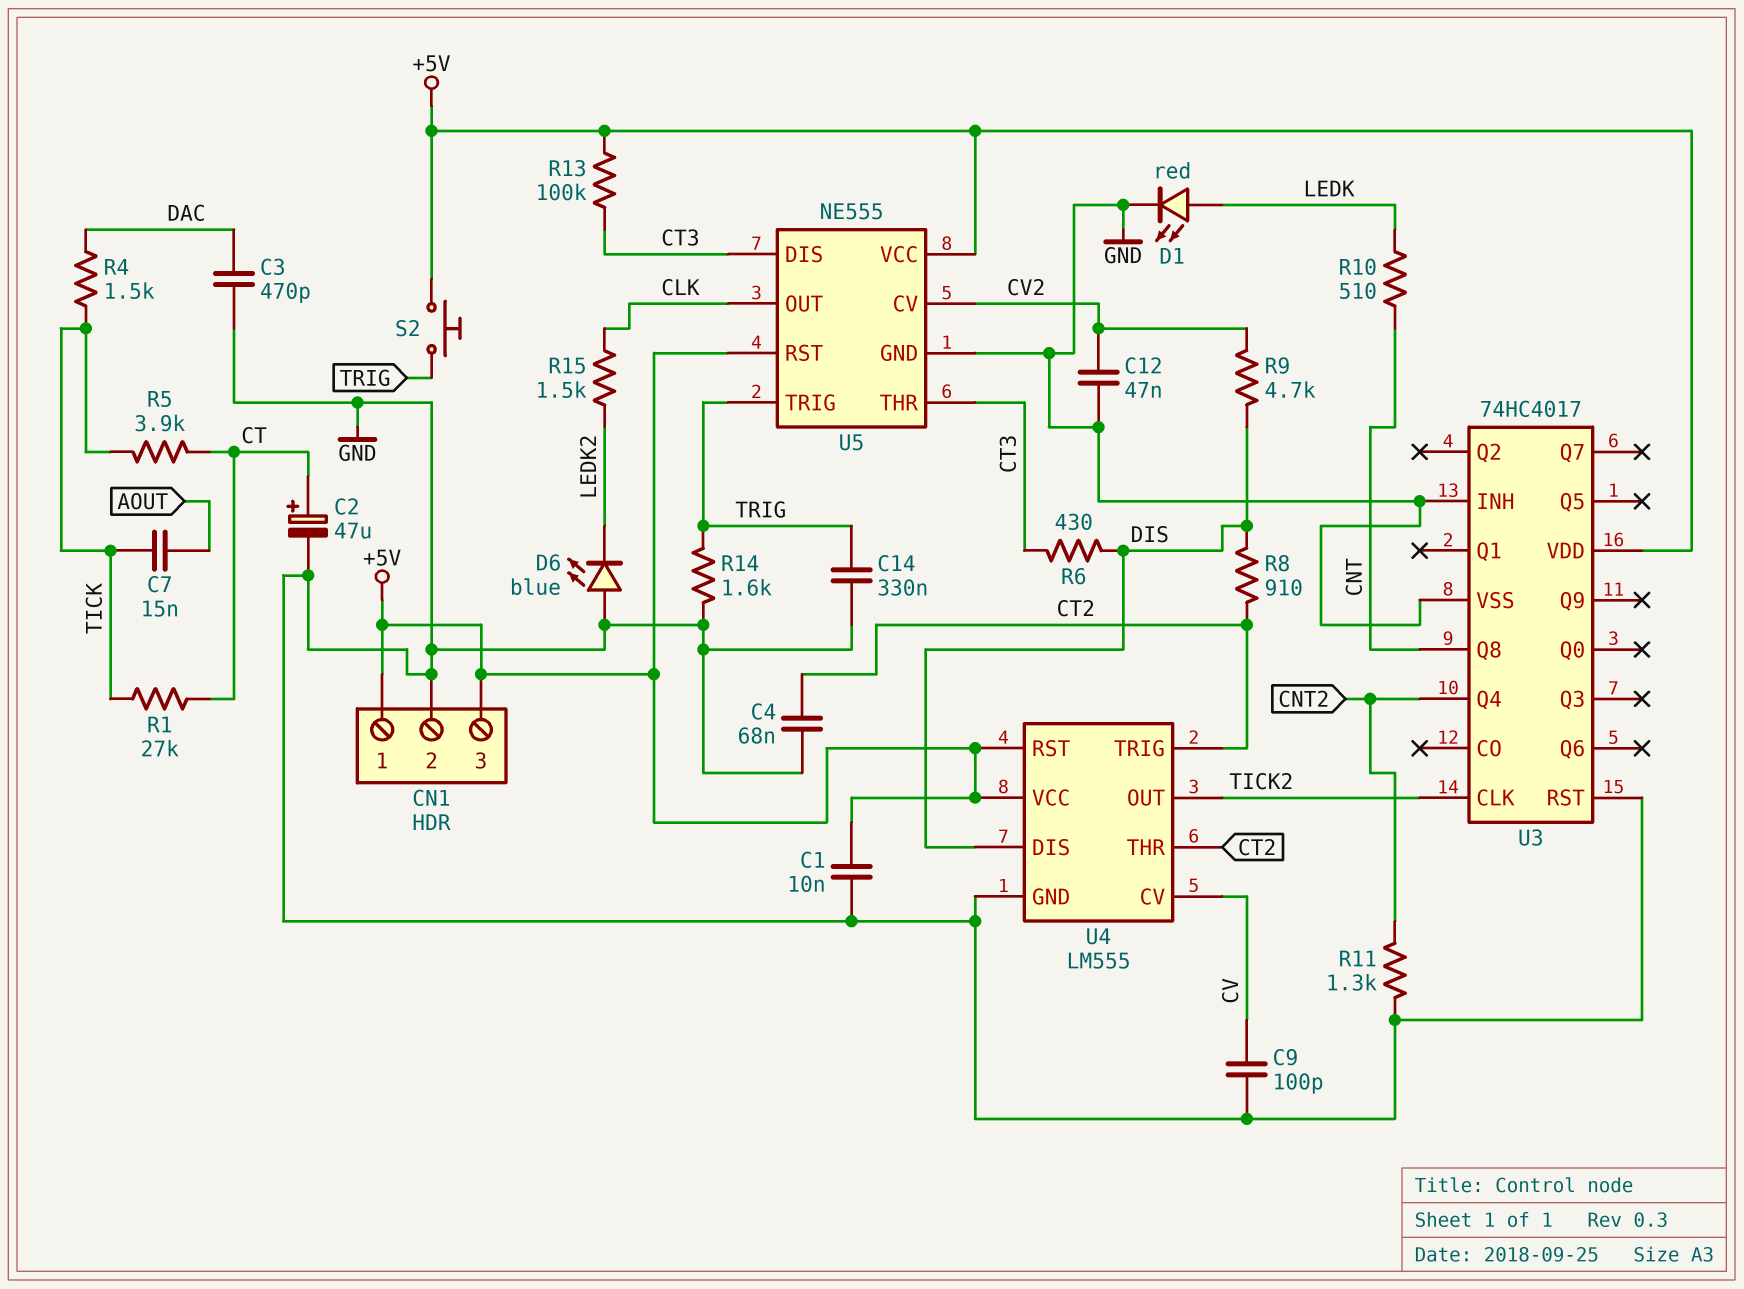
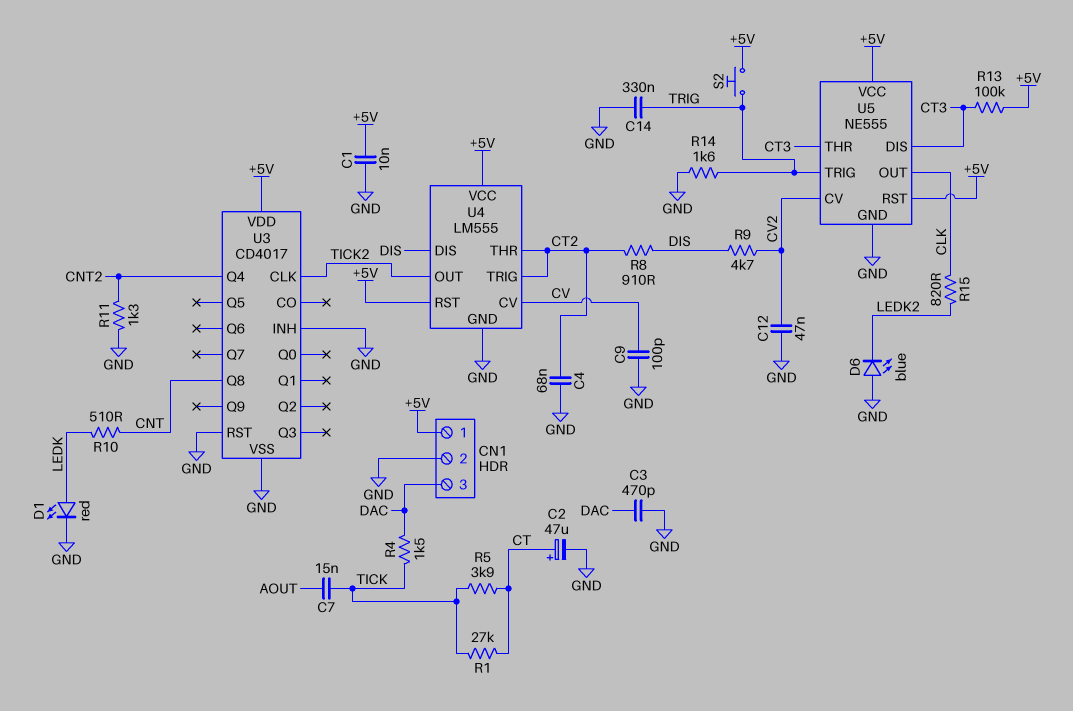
CN1 pin 3: +5V -> DAC
R6: 430 (CT3, DIS) -> none
R15: 1.5k (CLK, LEDK2) -> 820 (CLK, LEDK2)
U3: 74HC4017 -> CD4017

